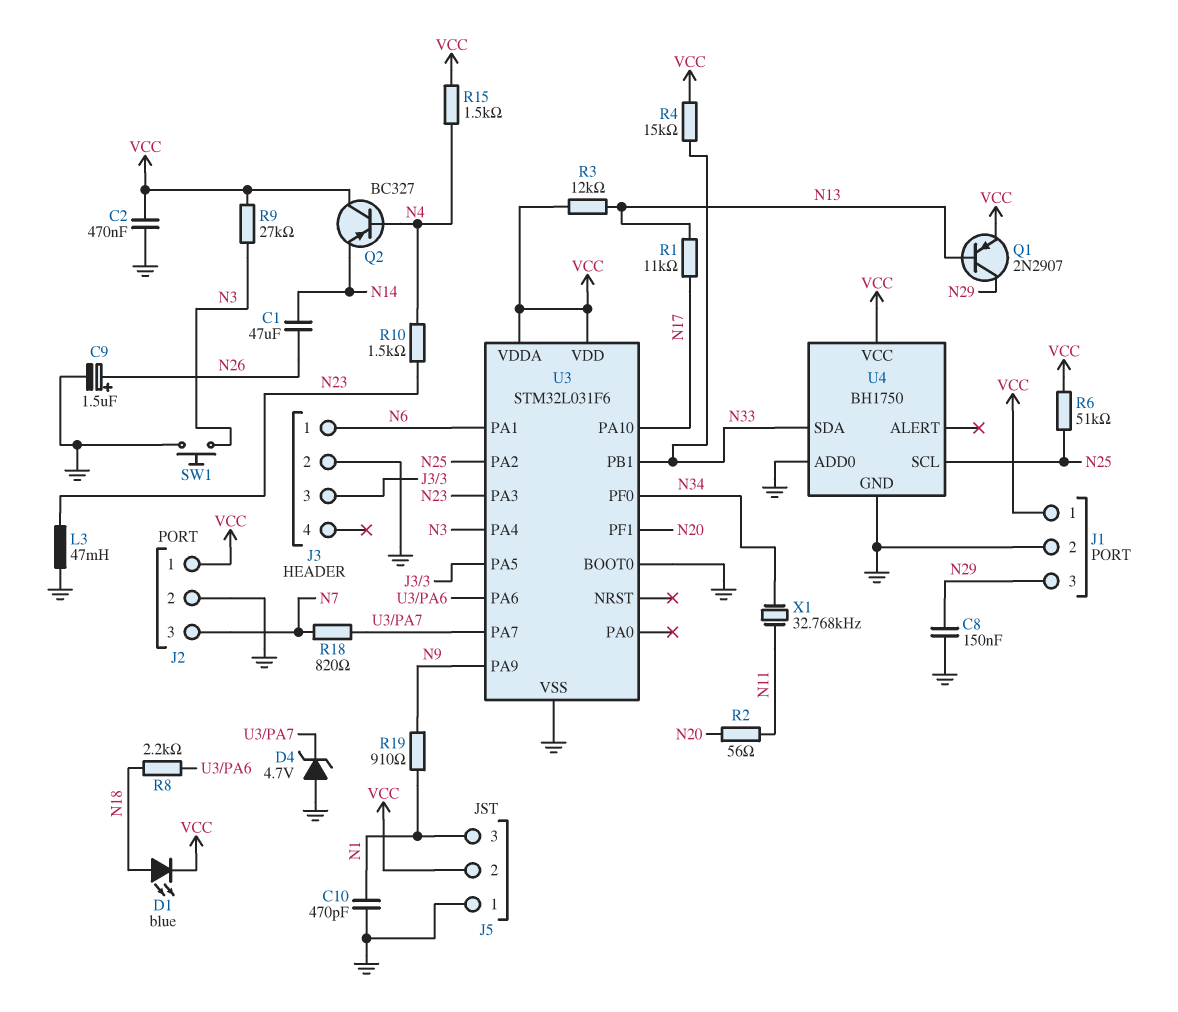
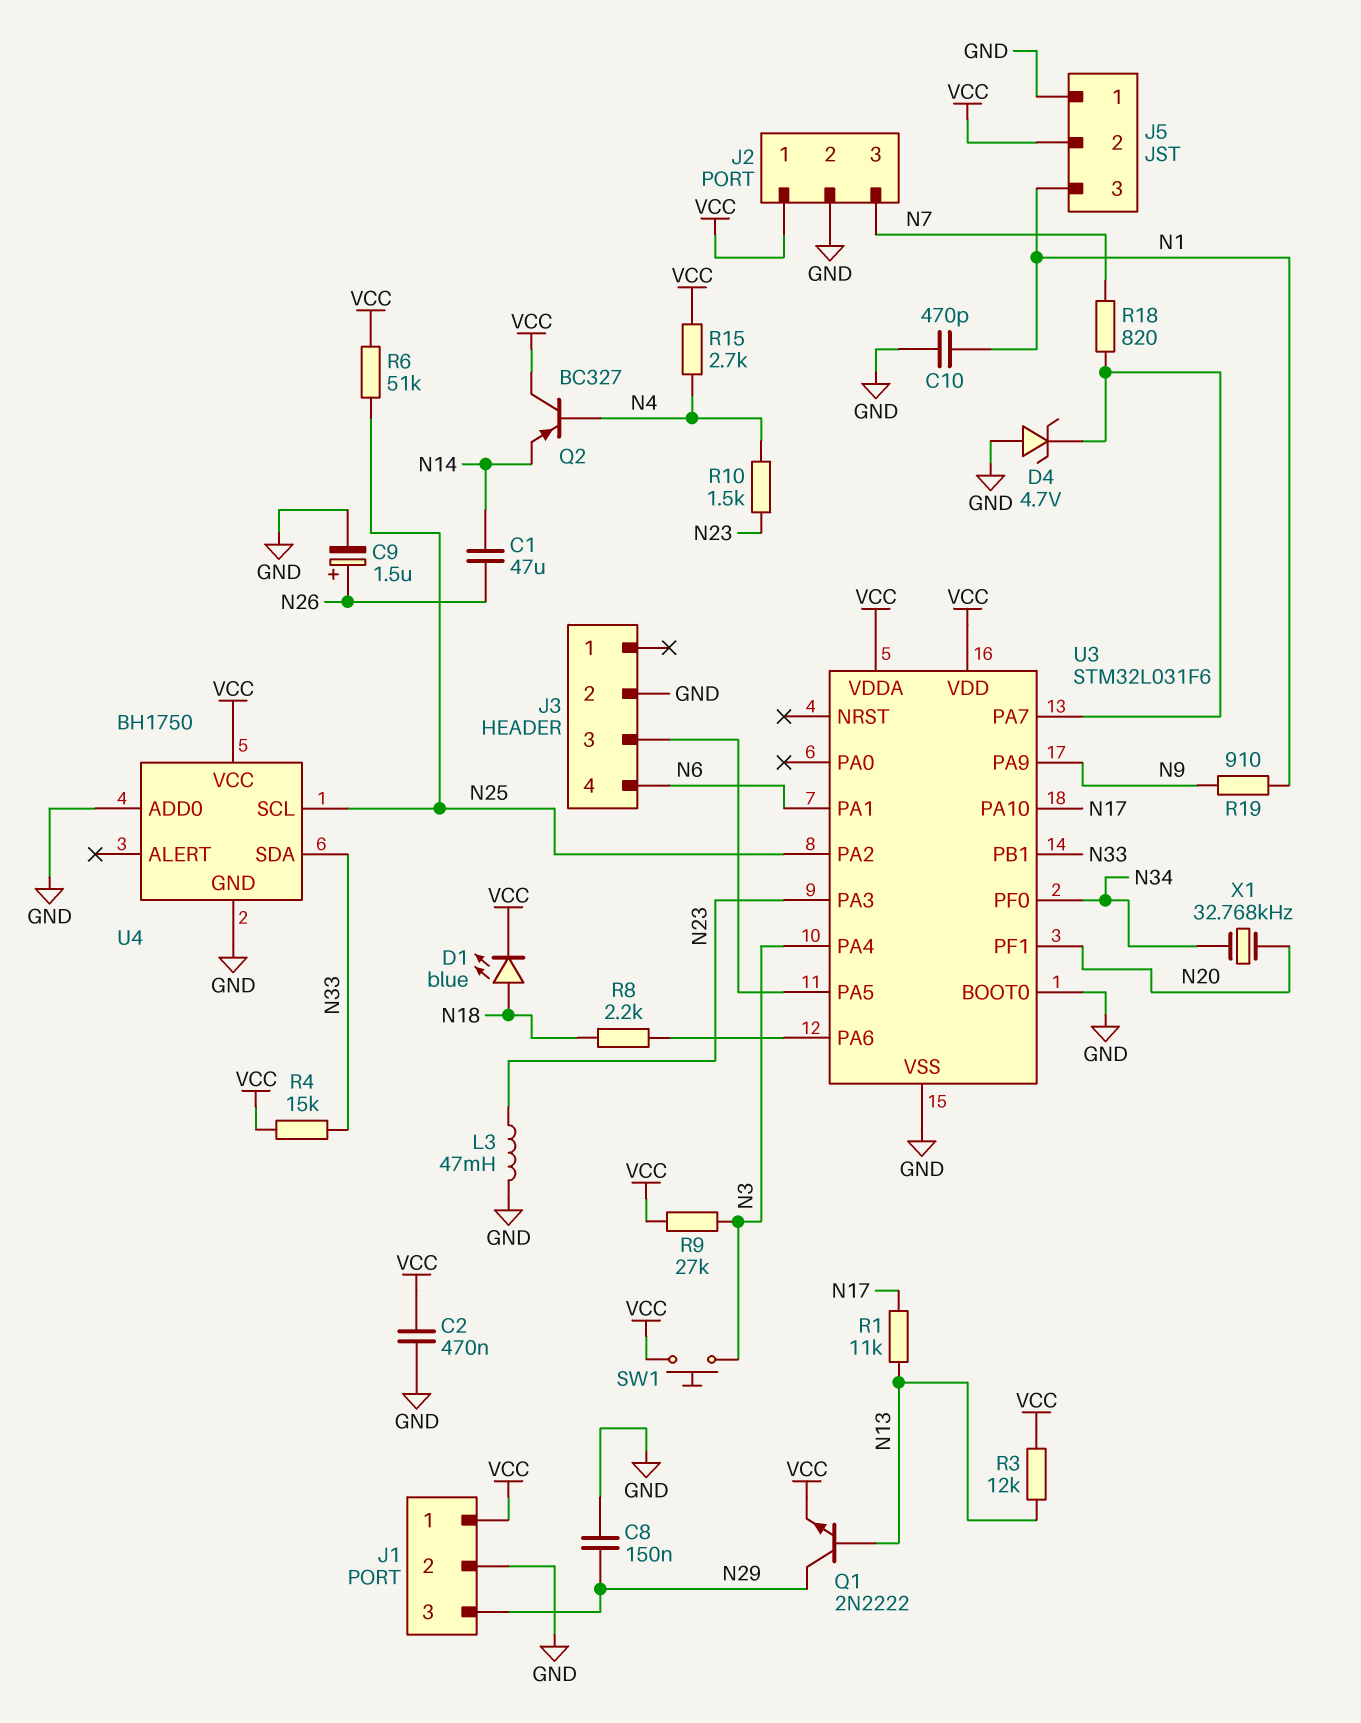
J3 pin 1: N6 -> none
J3 pin 4: none -> N6
Q1: PNP 2N2907 (B N13, C N29, E VCC) -> NPN 2N2222 (B N13, C N29, E VCC)
R2: 56 (N11, N20) -> none
R15: 1.5k (N4, VCC) -> 2.7k (N4, VCC)
SW1: button (GND, N3) -> button (N3, VCC)
X1: 32.768kHz (N11, N34) -> 32.768kHz (N20, N34)

